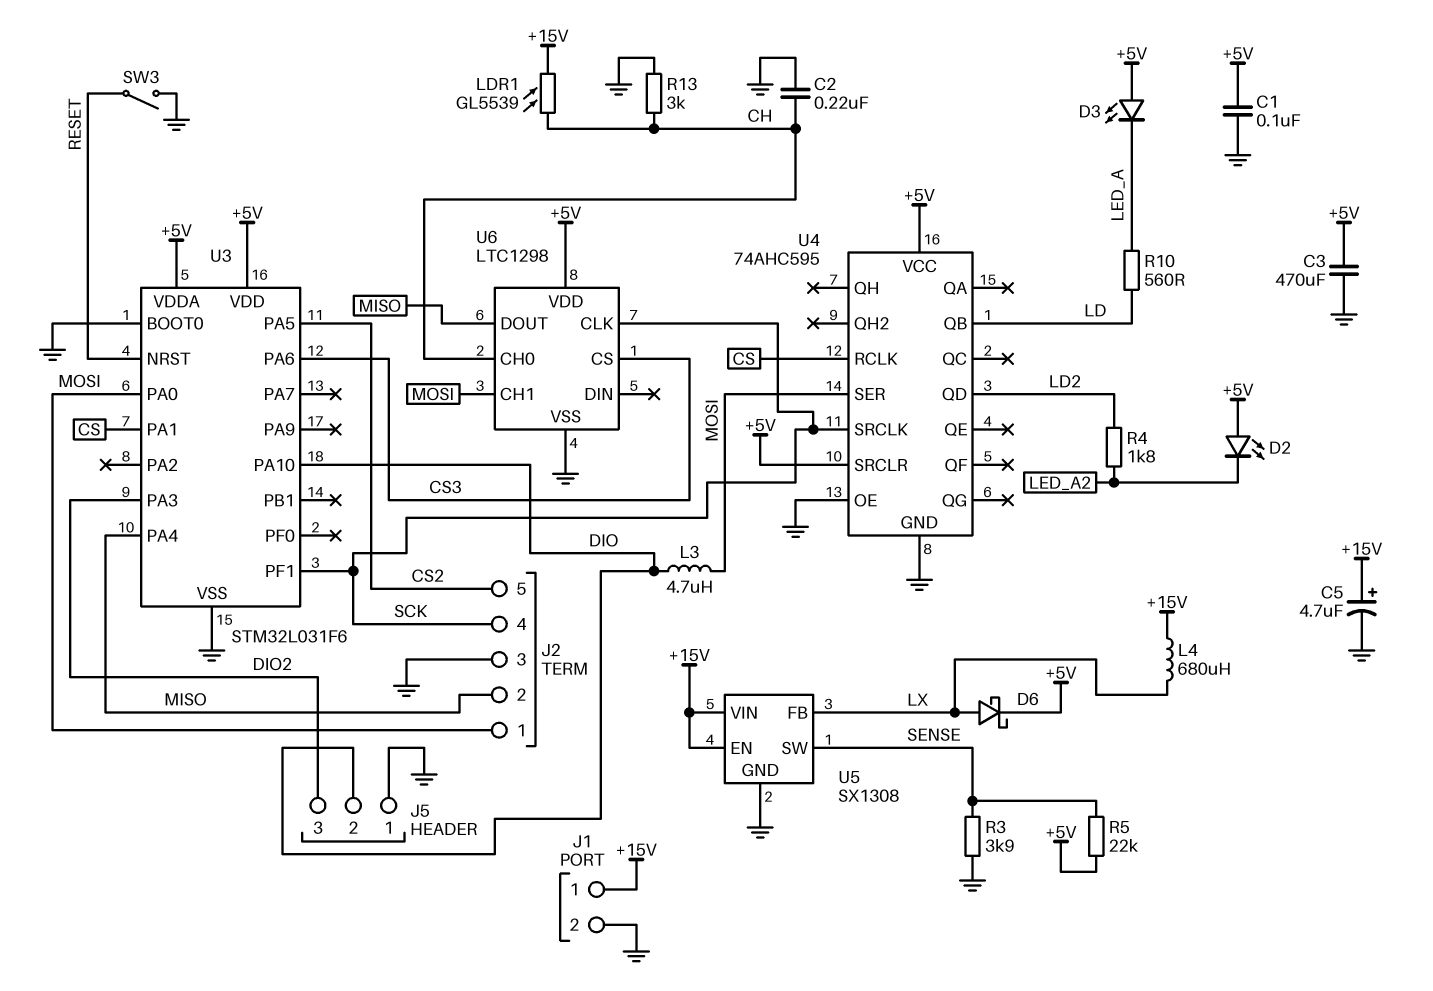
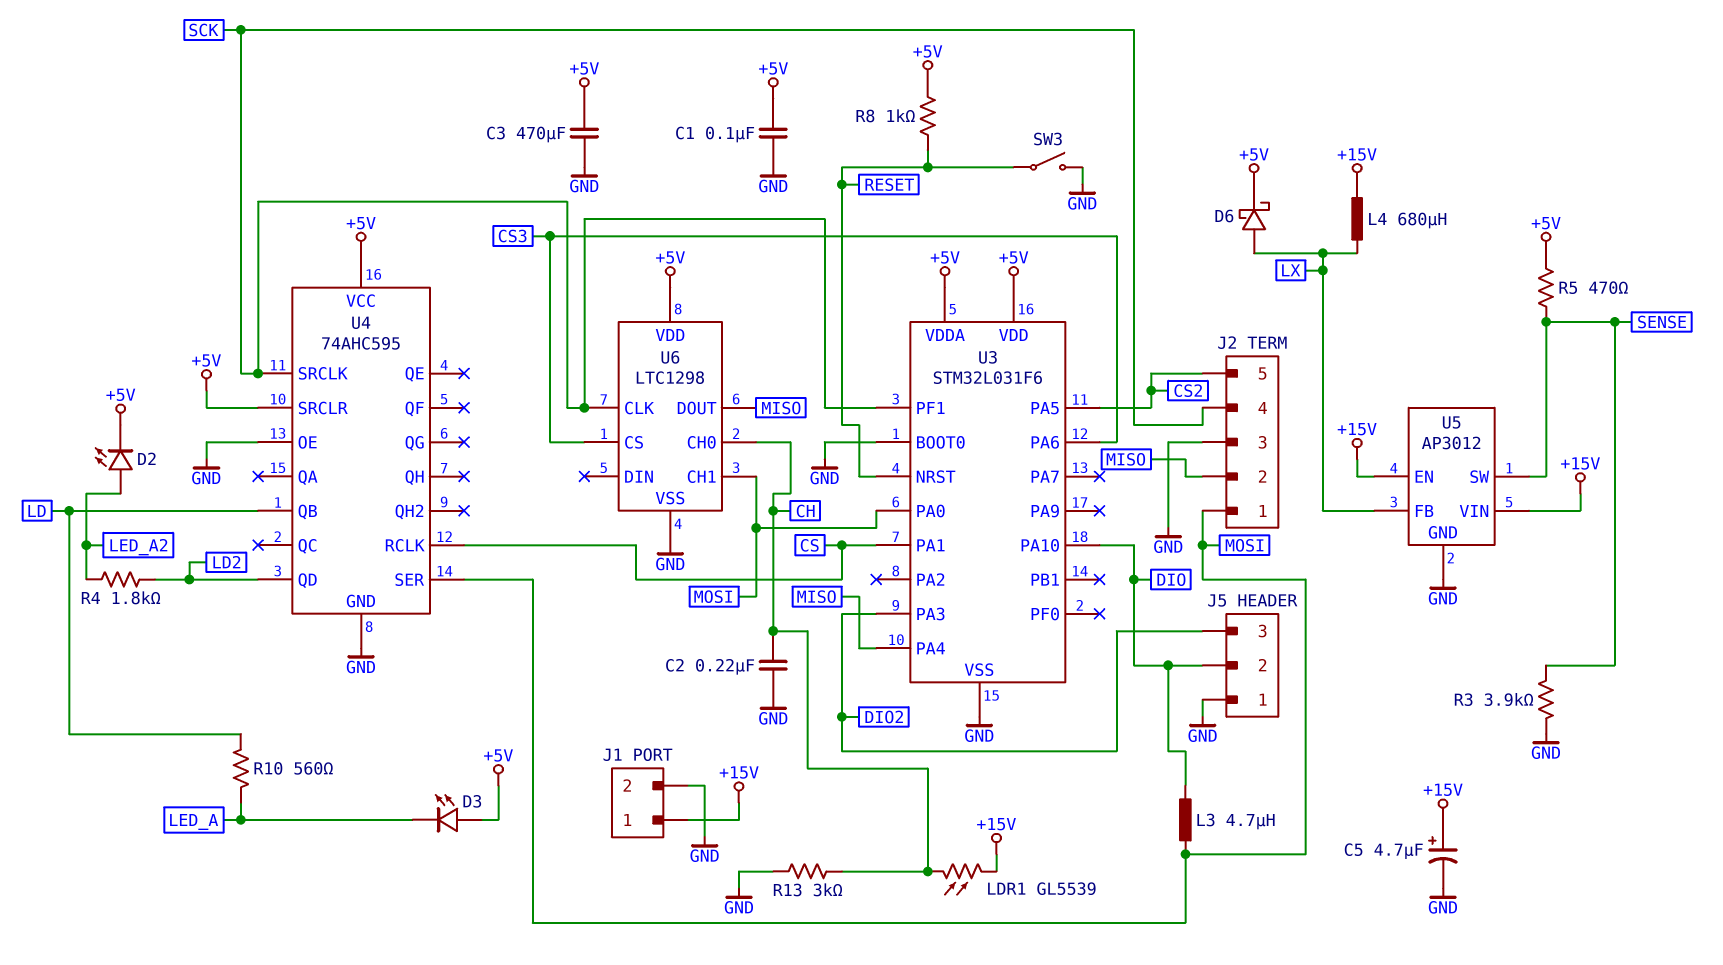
D2: LED (A +5V, K LED_A2) -> LED (A LED_A2, K +5V)
R5: 22k (+5V, SENSE) -> 470 (+5V, SENSE)
R8: none -> 1k (+5V, RESET)
U5: SX1308 -> AP3012

